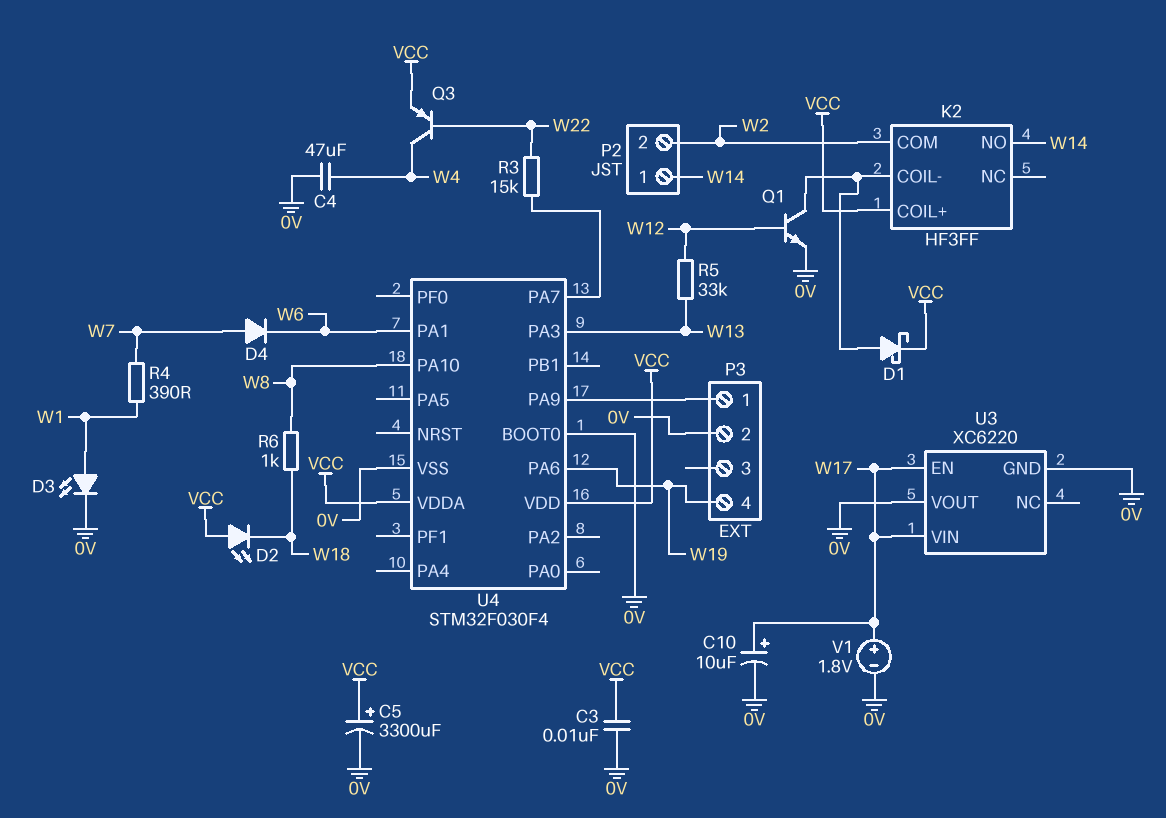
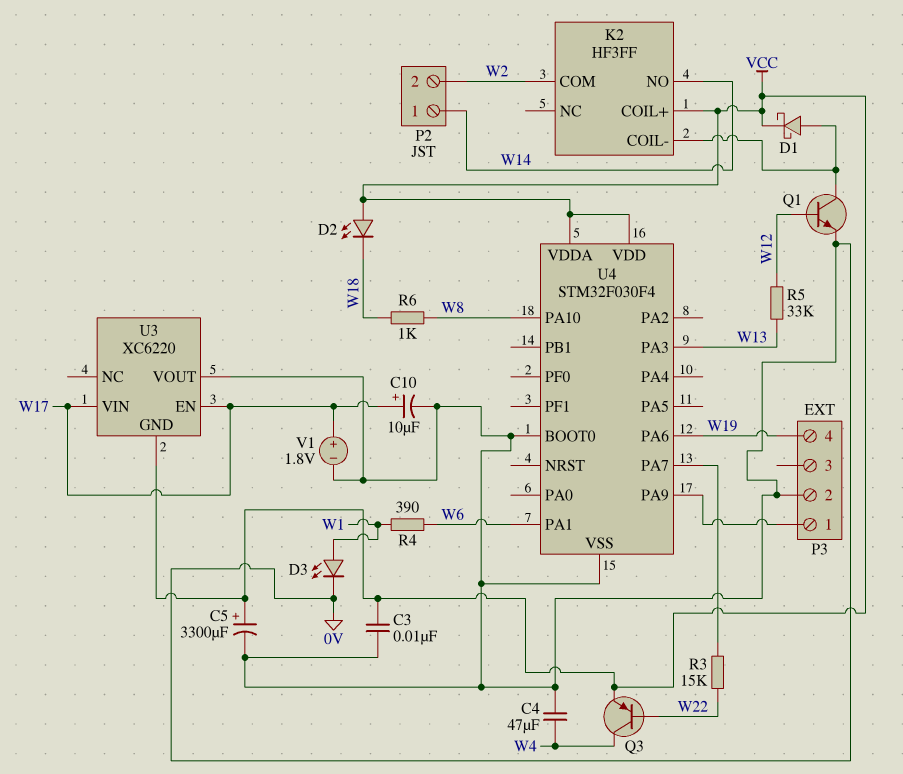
D4: diode (A W7, K W6) -> none
R4: 390 (W1, W7) -> 390 (W1, W6)
U3 pin GND: 0V -> VCC

